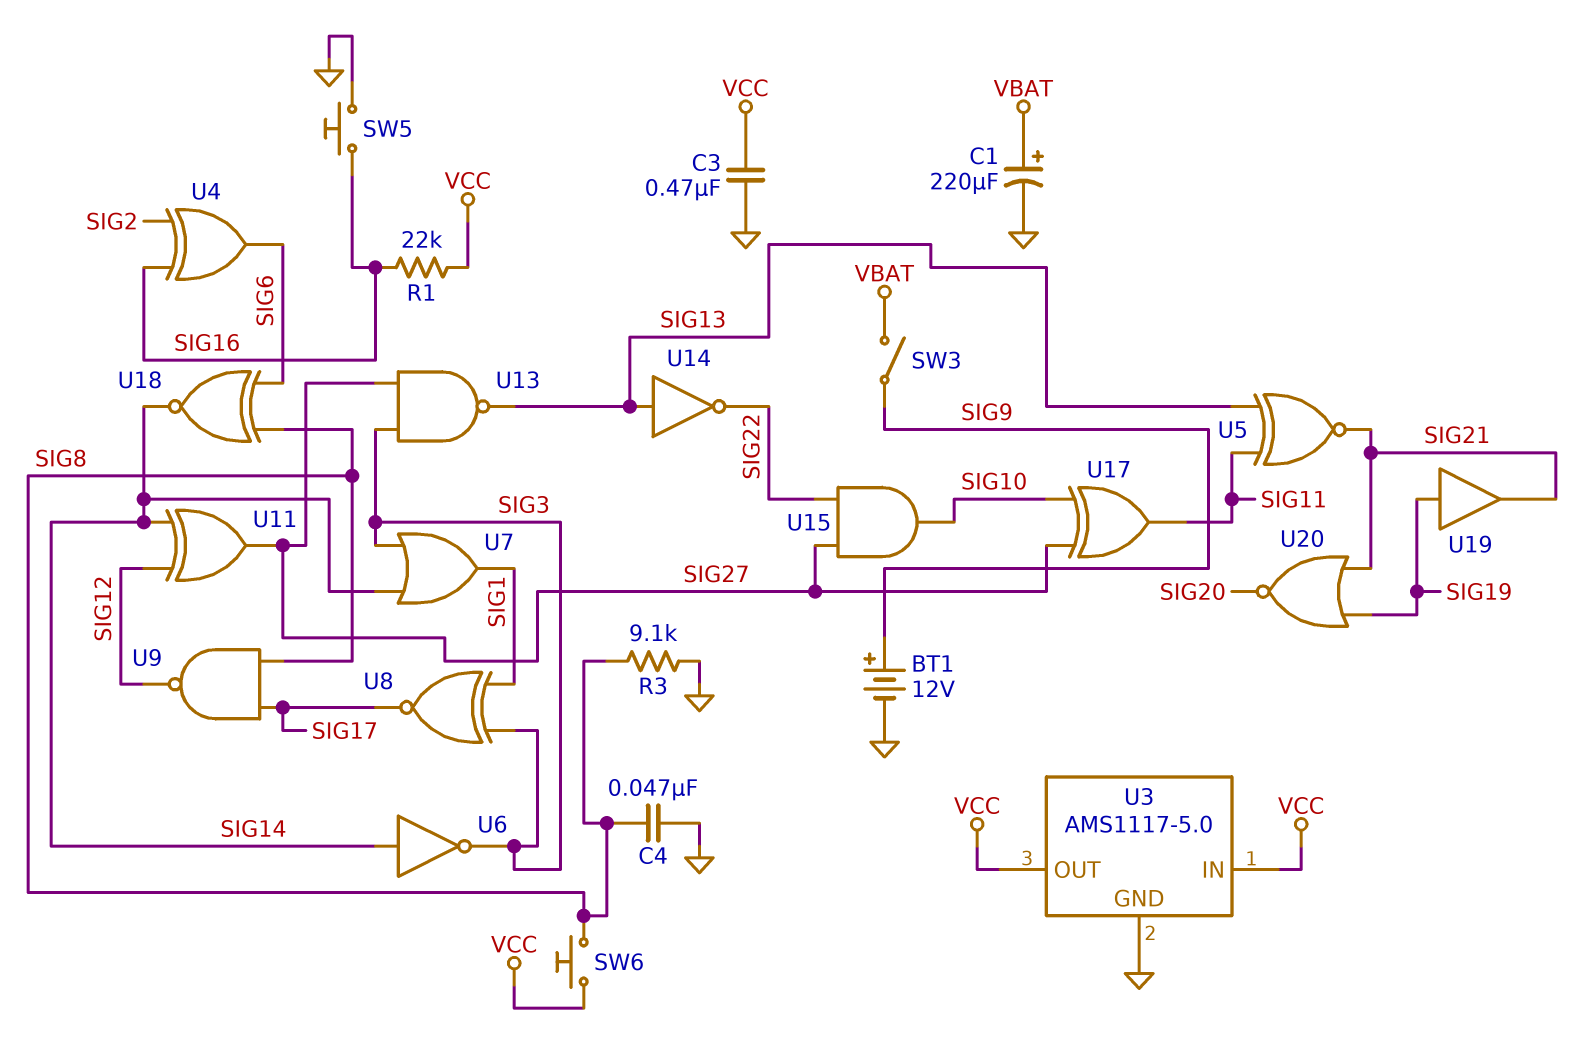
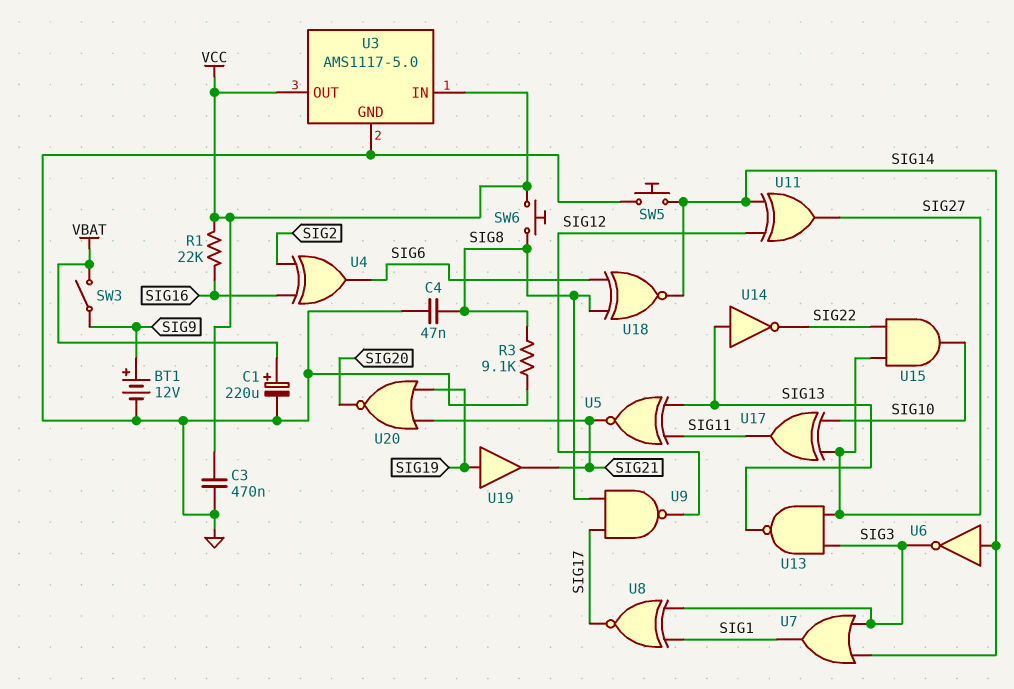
SW5: button (GND, SIG16) -> button (GND, SIG14)

